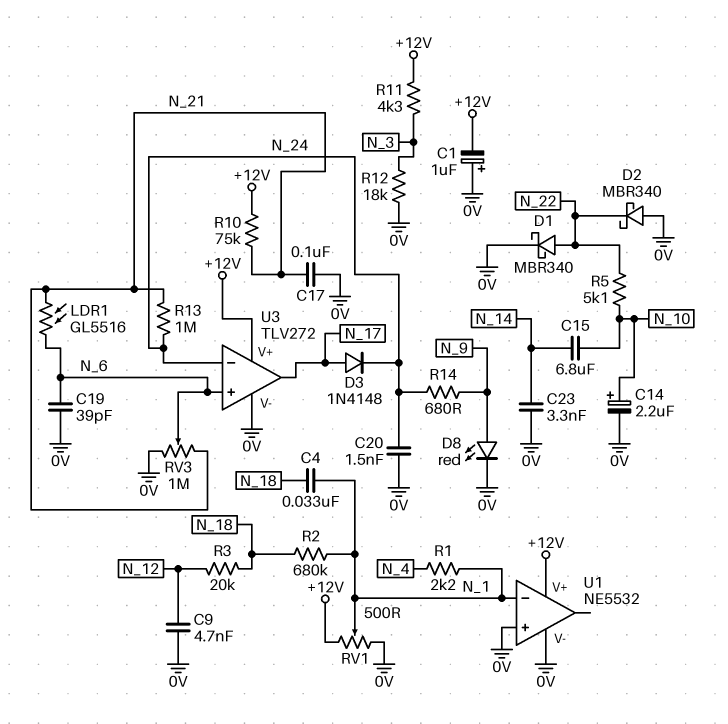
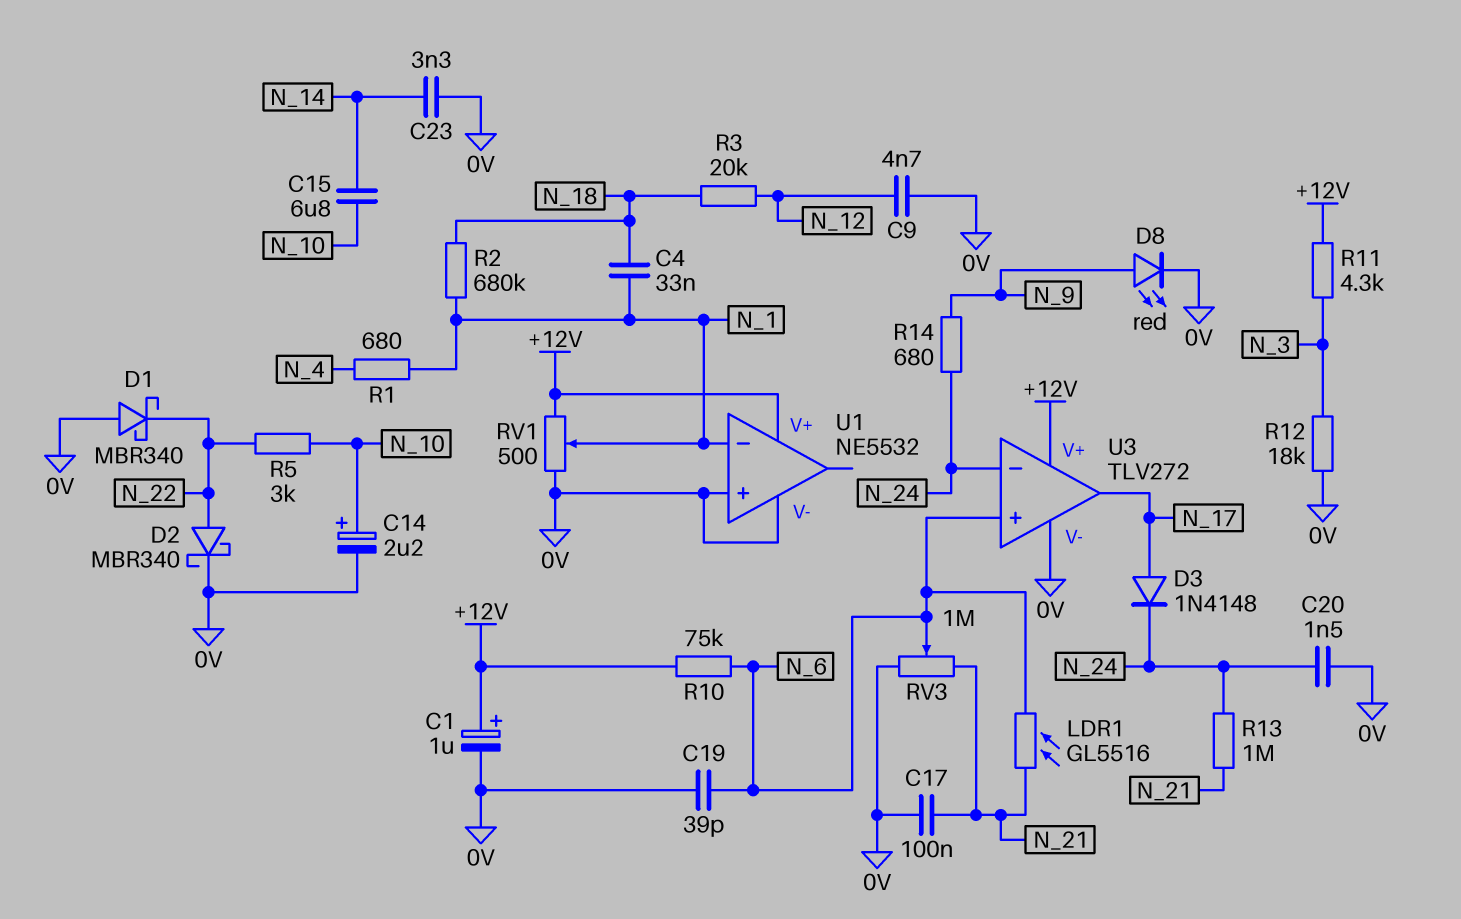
C1: 1uF (plus 0V, minus +12V) -> 1uF (plus +12V, minus 0V)
D1: schottky MBR340 (A N_22, K 0V) -> schottky MBR340 (A 0V, K N_22)
D2: schottky MBR340 (A 0V, K N_22) -> schottky MBR340 (A N_22, K 0V)
R1: 2.2k (N_1, N_4) -> 680 (N_1, N_4)
R5: 5.1k (N_10, N_22) -> 3k (N_10, N_22)
R10: 75k (+12V, N_21) -> 75k (+12V, N_6)

